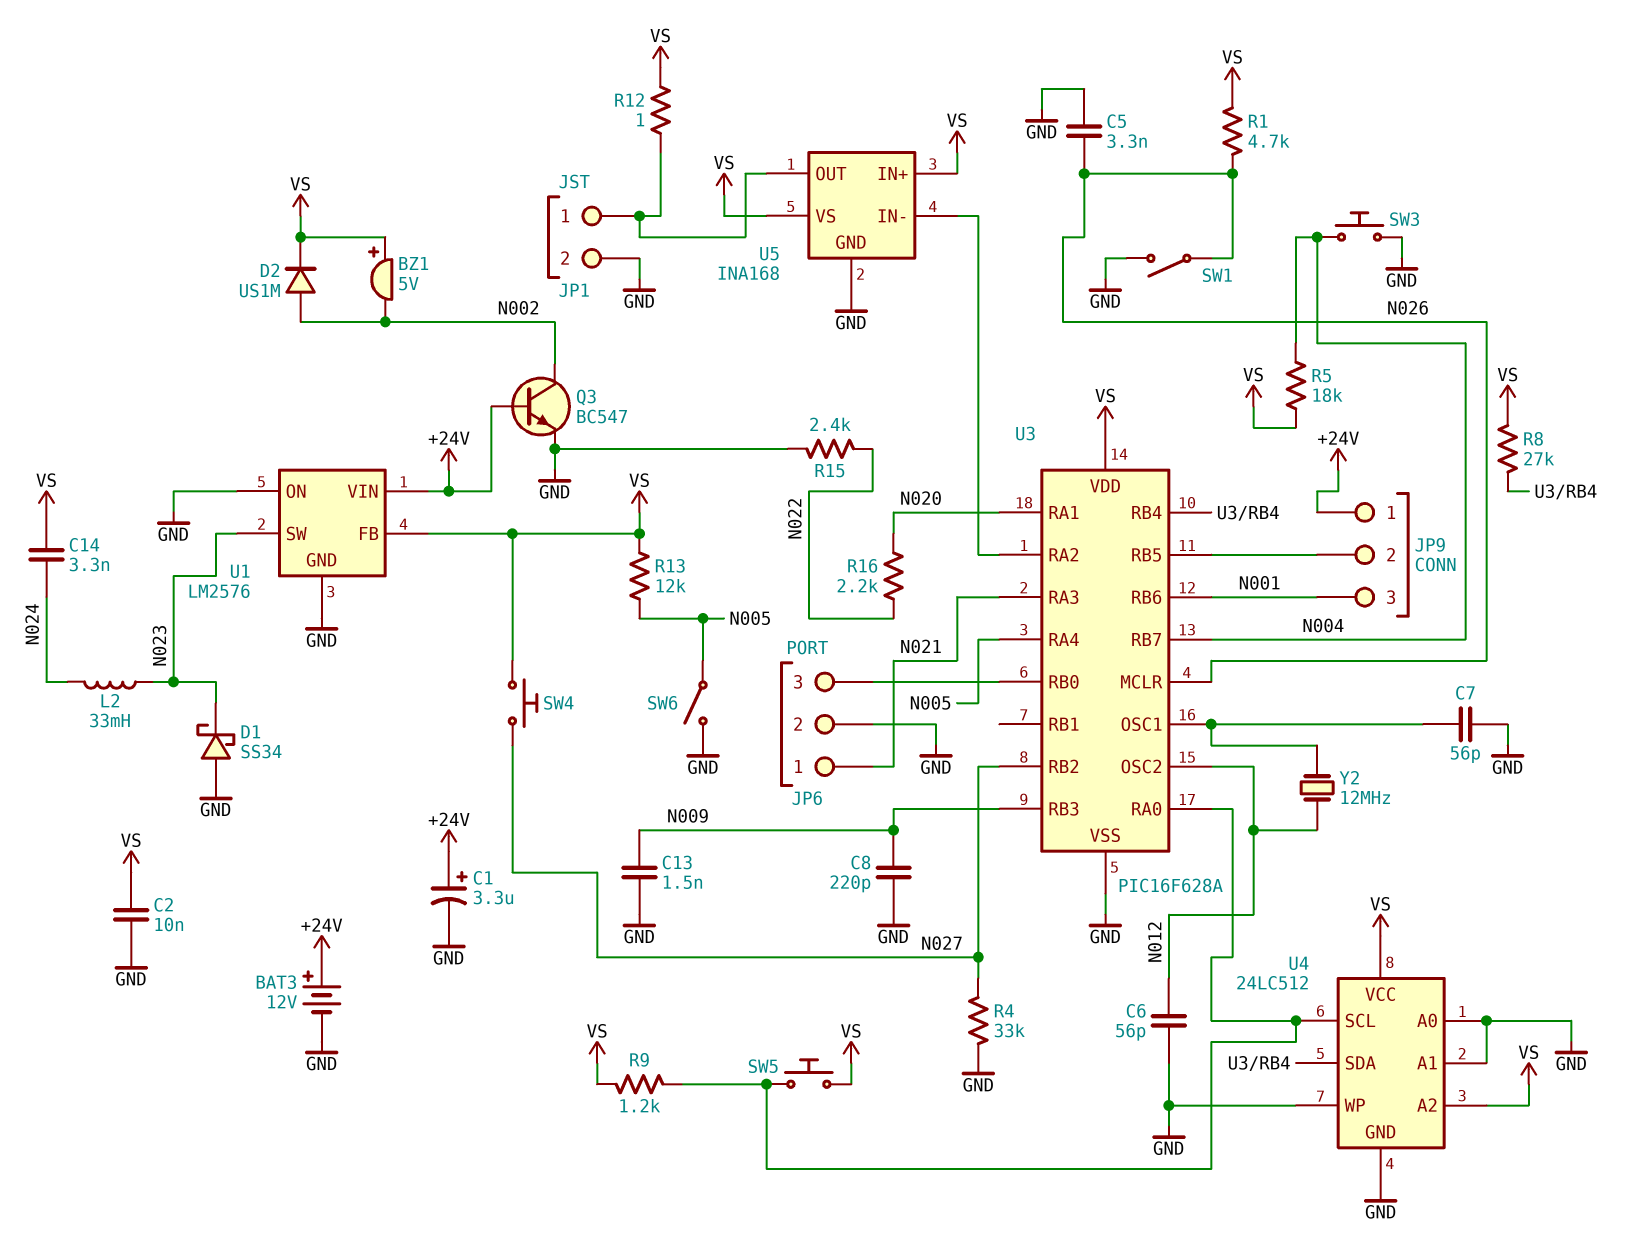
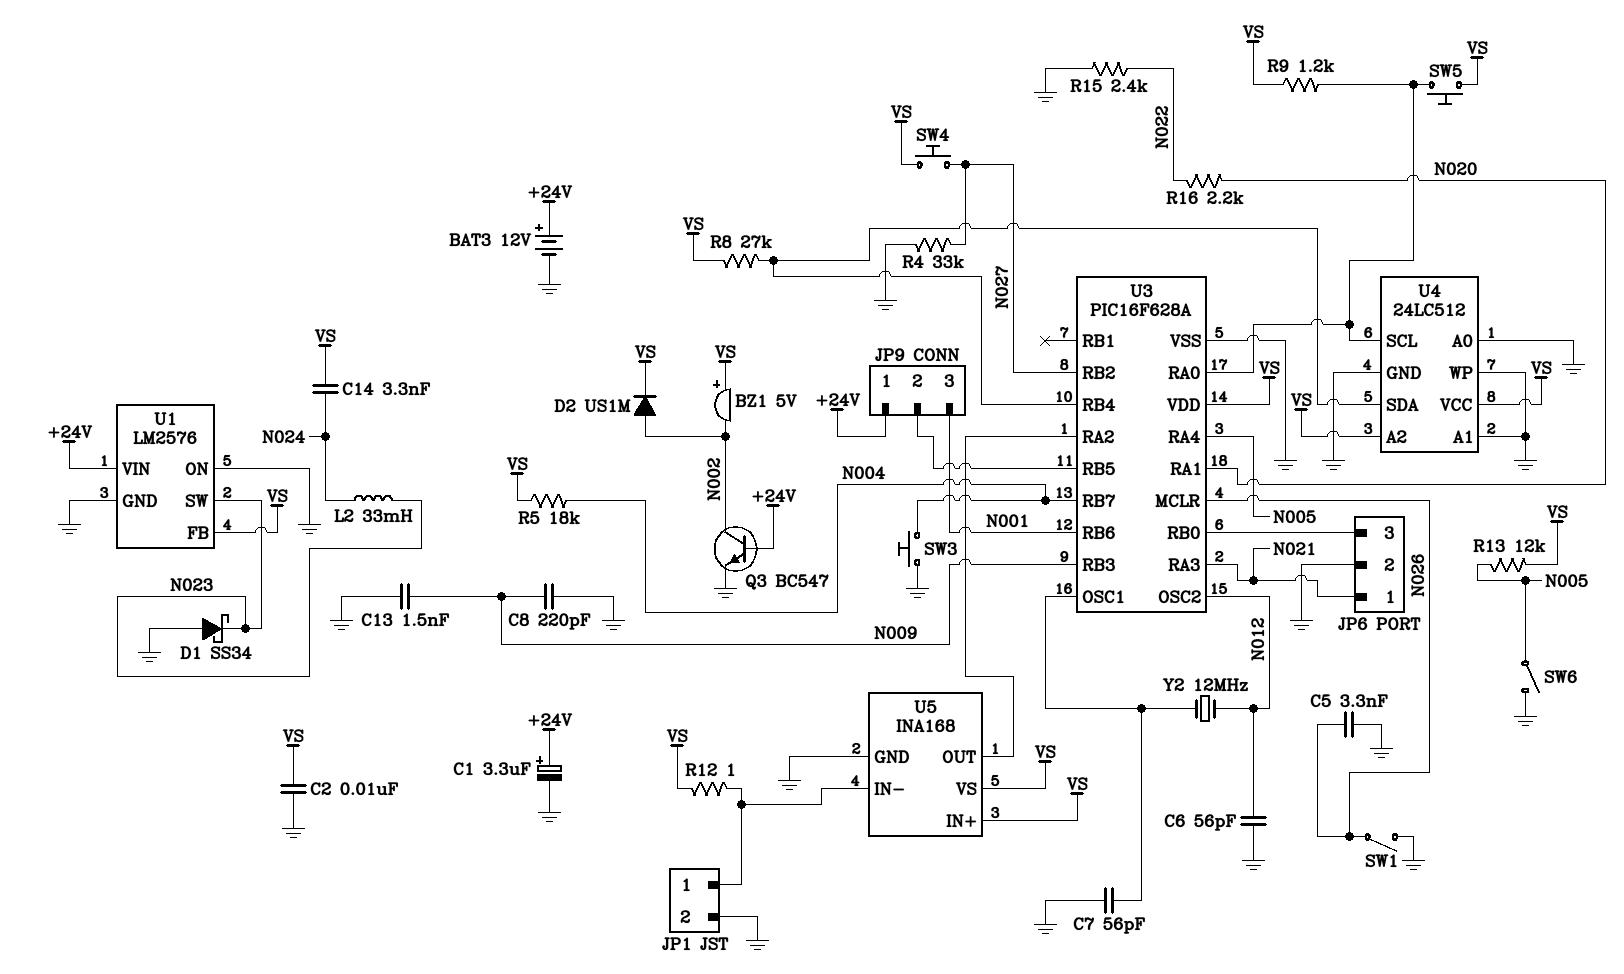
R1: 4.7k (N026, VS) -> none
U5 pin IN-: U3/RA2 -> JP1/1
U5 pin OUT: JP1/1 -> U3/RA2

